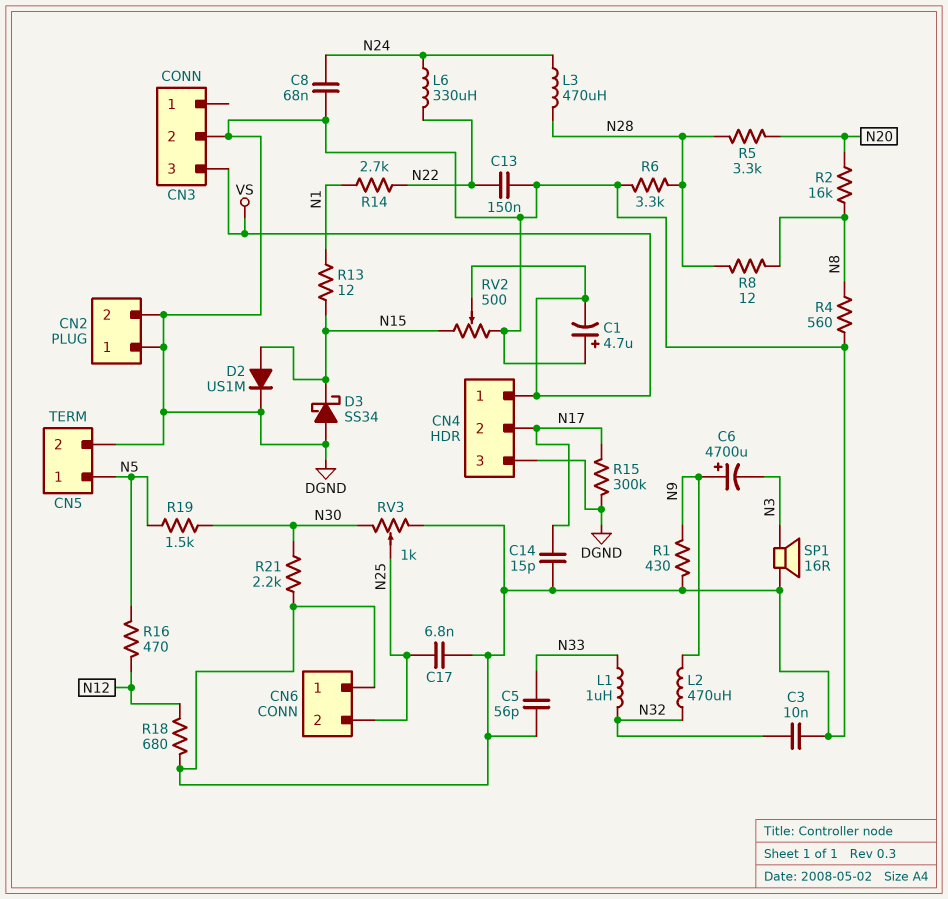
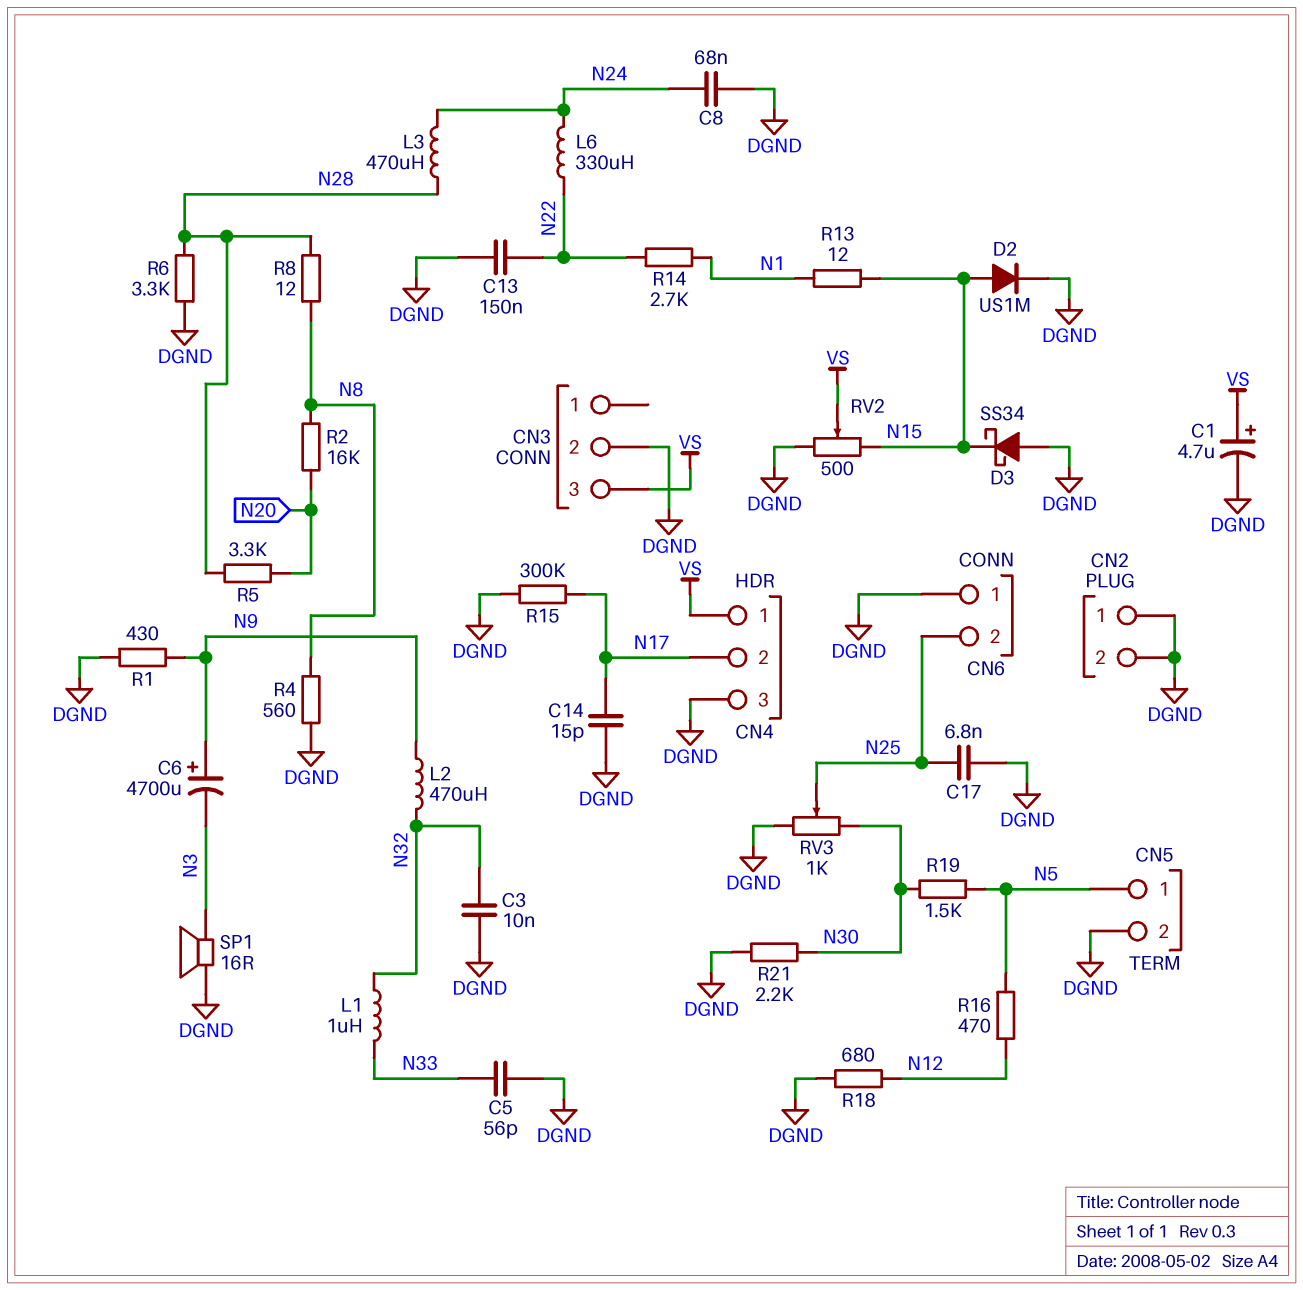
C1: 4.7uF (plus DGND, minus VS) -> 4.7uF (plus VS, minus DGND)

